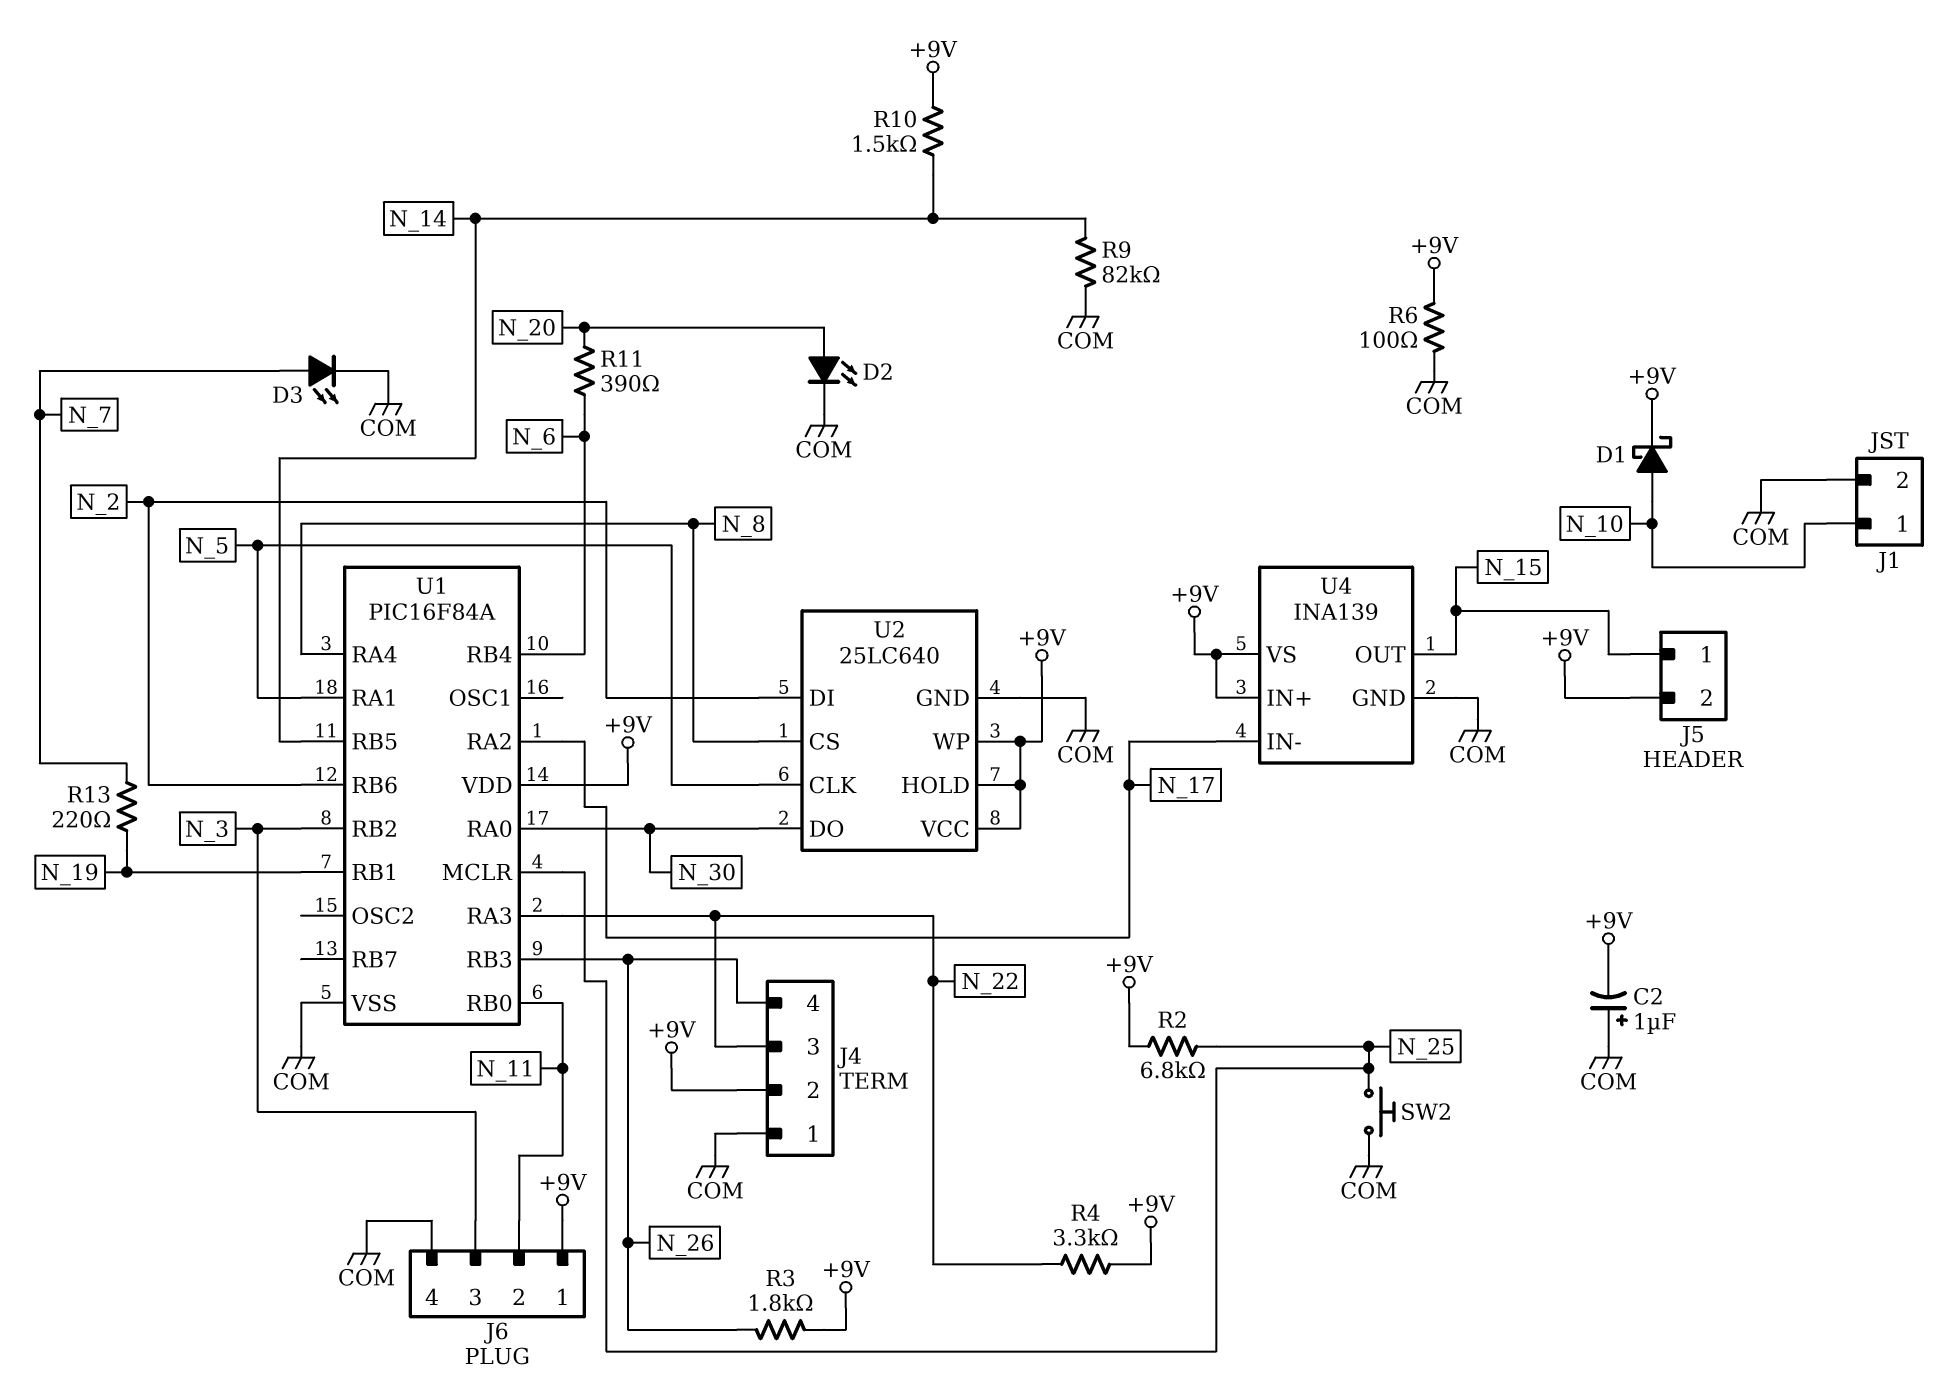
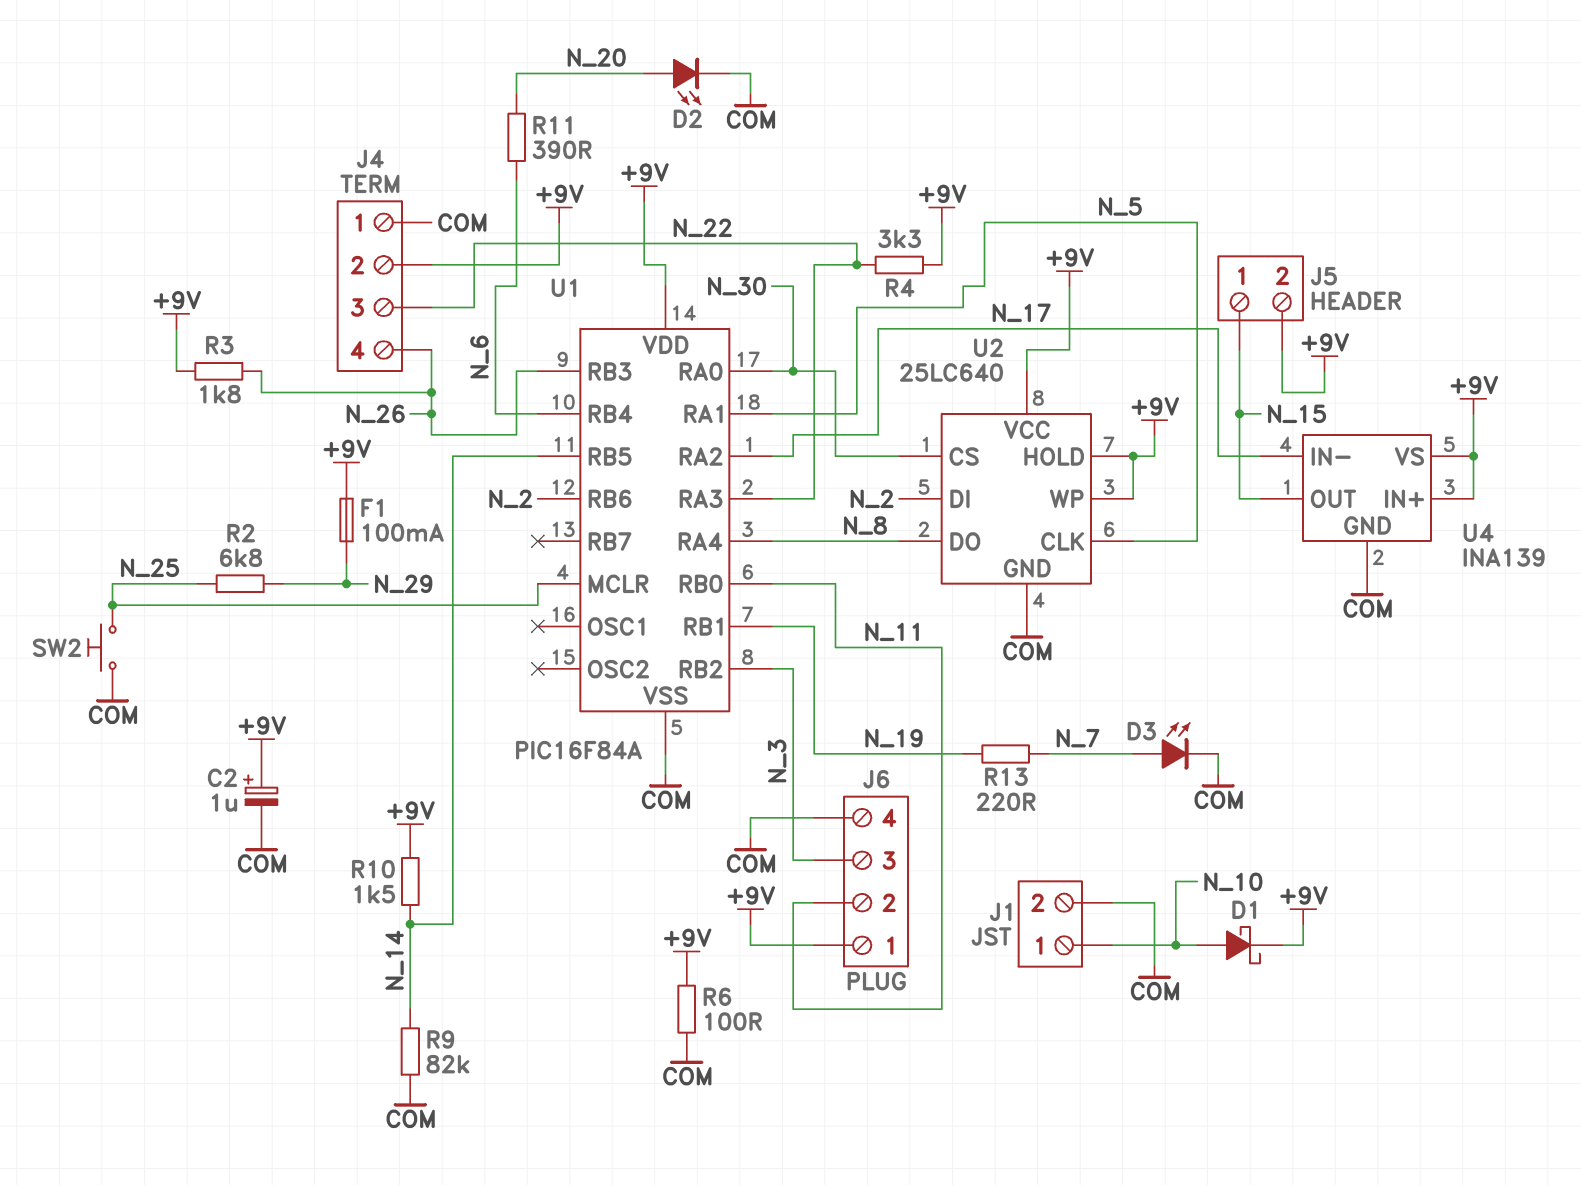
C2: 1uF (plus COM, minus +9V) -> 1uF (plus +9V, minus COM)
F1: none -> 100mA (+9V, N_29)
R2: 6.8k (+9V, N_25) -> 6.8k (N_25, N_29)
U2 pin CS: N_8 -> N_30
U2 pin DO: N_30 -> N_8

